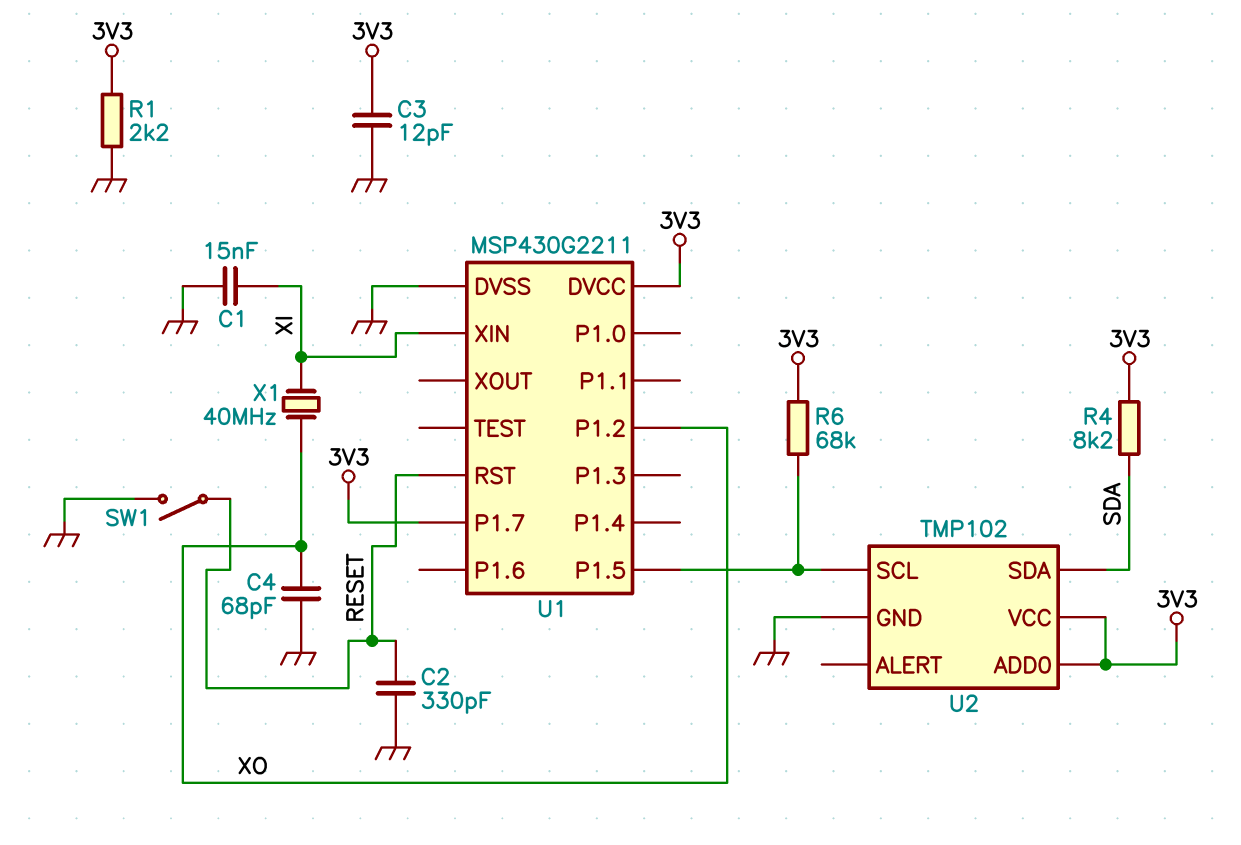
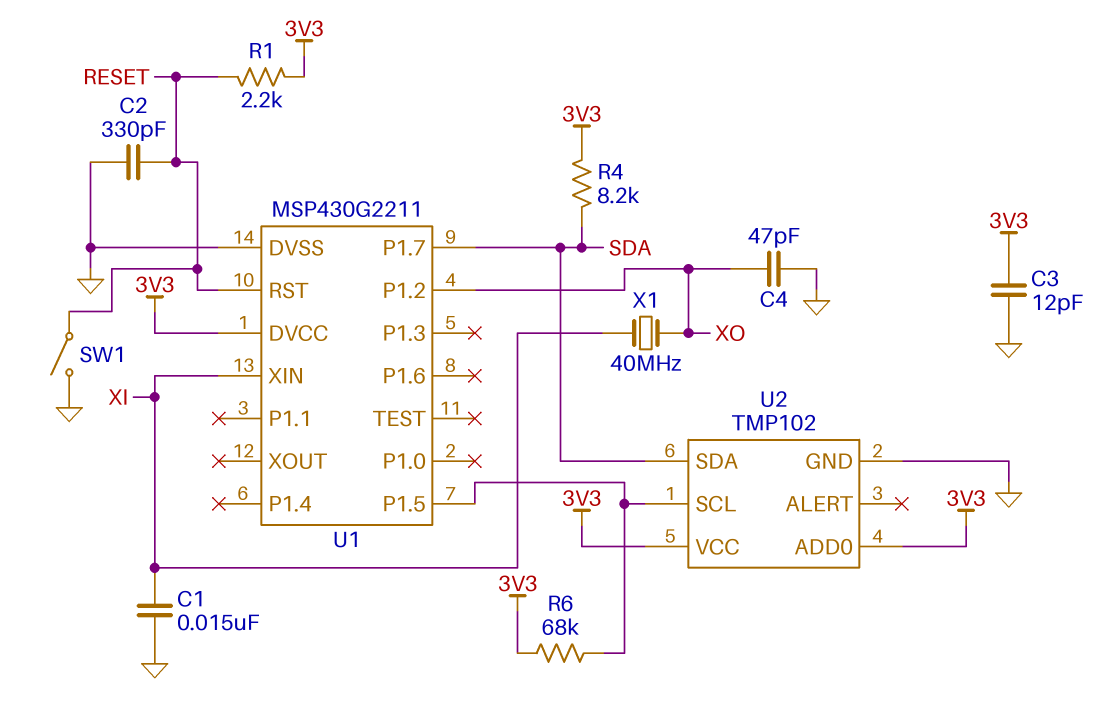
C4: 68pF (GND, XO) -> 47pF (GND, XO)
R1: 2.2k (3V3, GND) -> 2.2k (3V3, RESET)
U1 pin P1.7: 3V3 -> SDA

